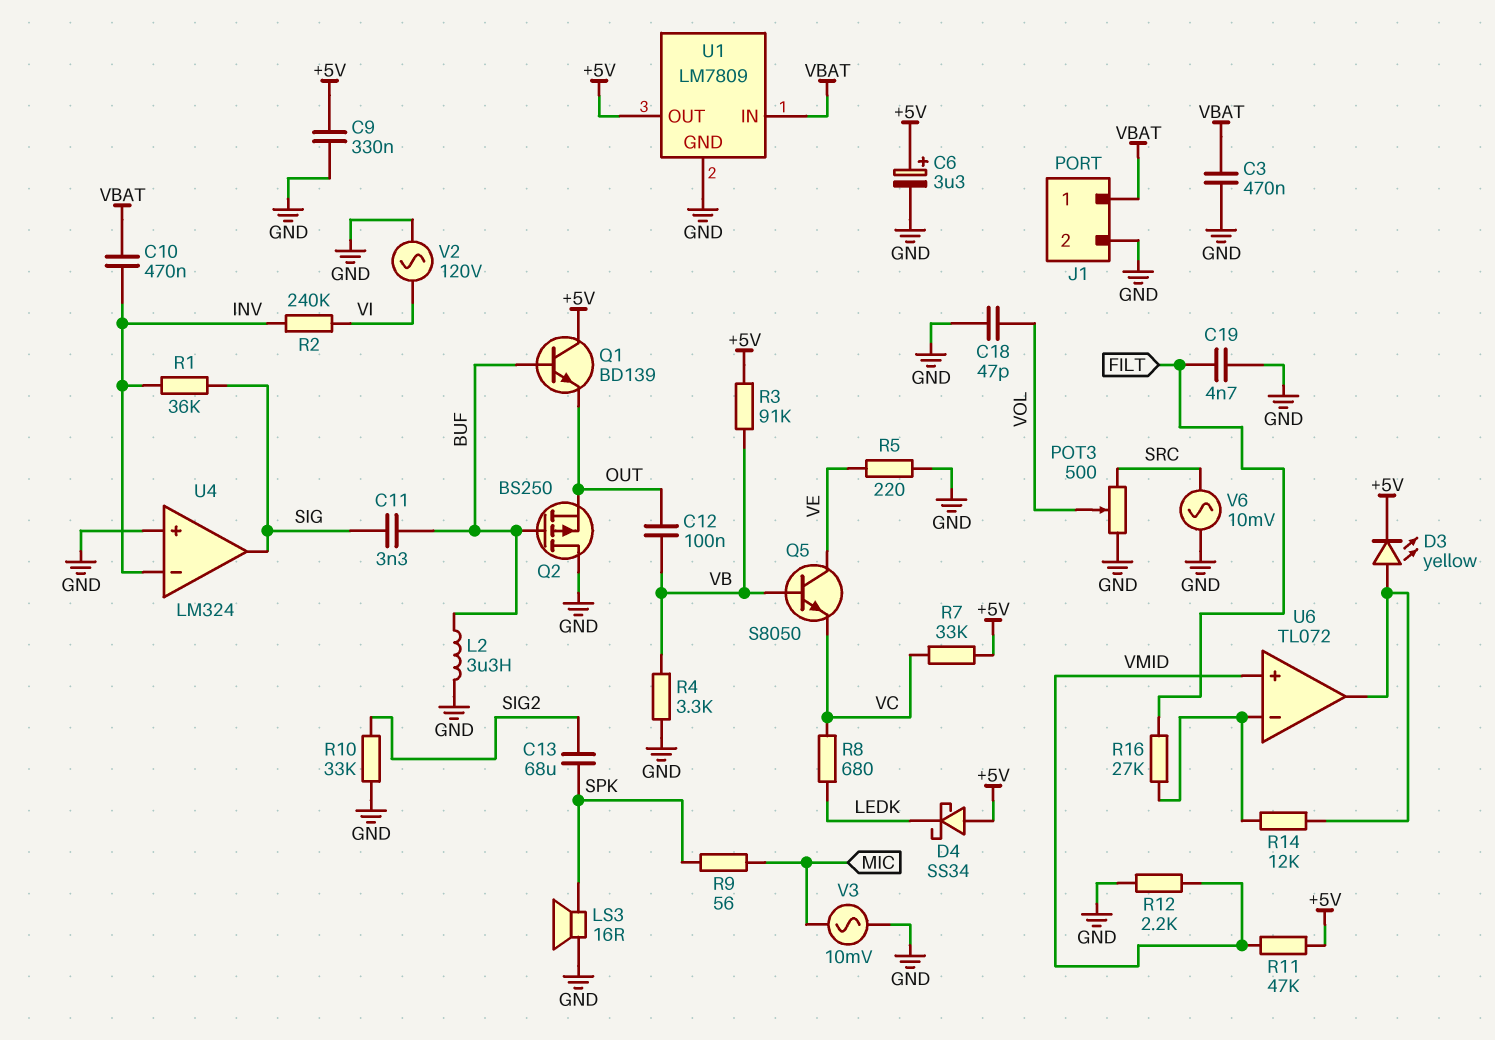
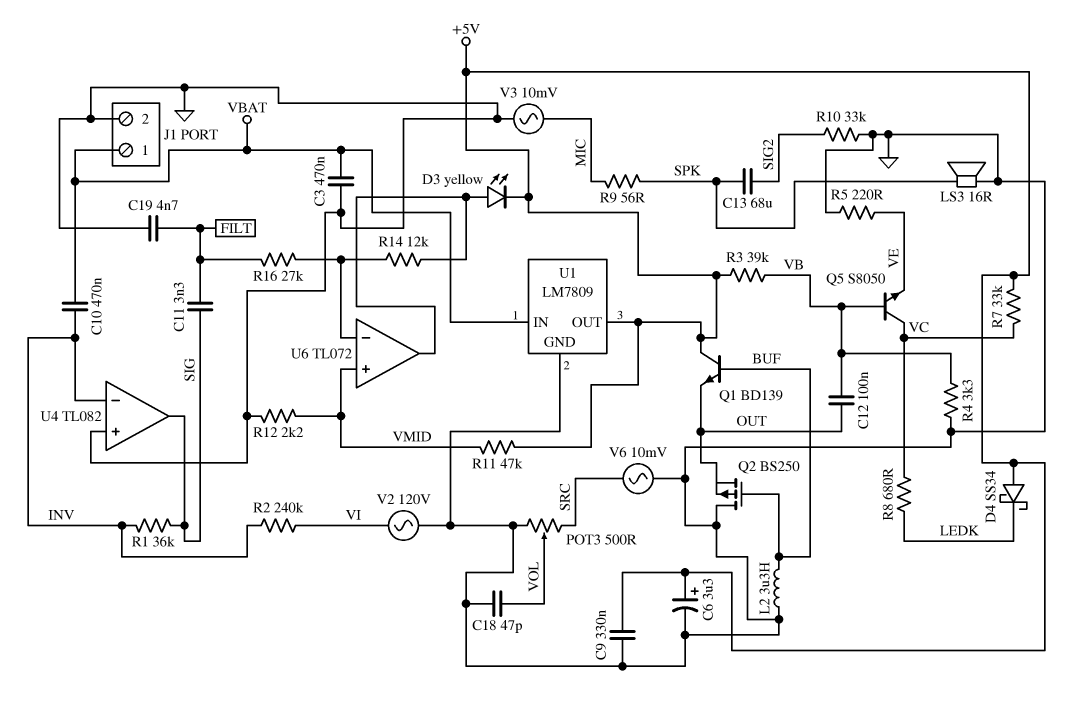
C11: 3.3nF (BUF, SIG) -> 3.3nF (FILT, SIG)
Q5: NPN S8050 (B VB, C VE, E VC) -> NPN S8050 (B VB, C VC, E VE)
R3: 91k (+5V, VB) -> 39k (+5V, VB)
U4: LM324 -> TL082

